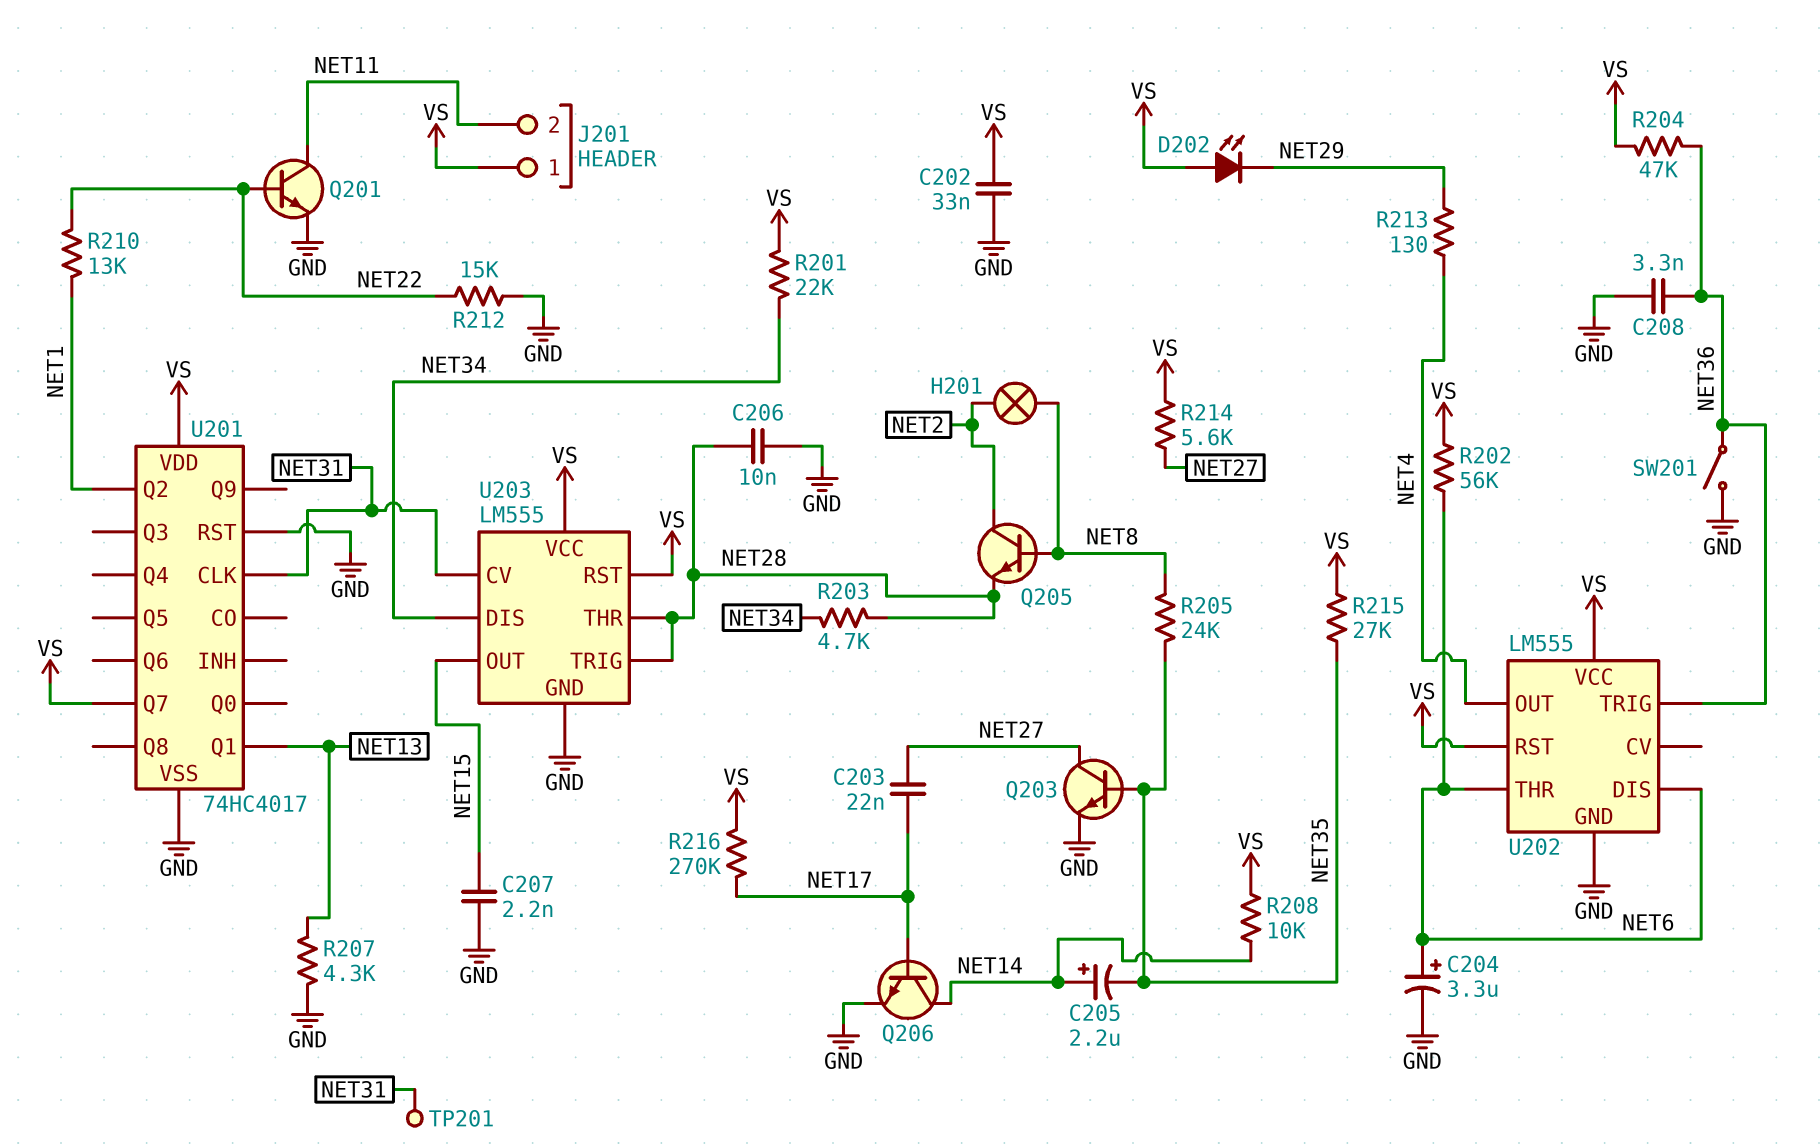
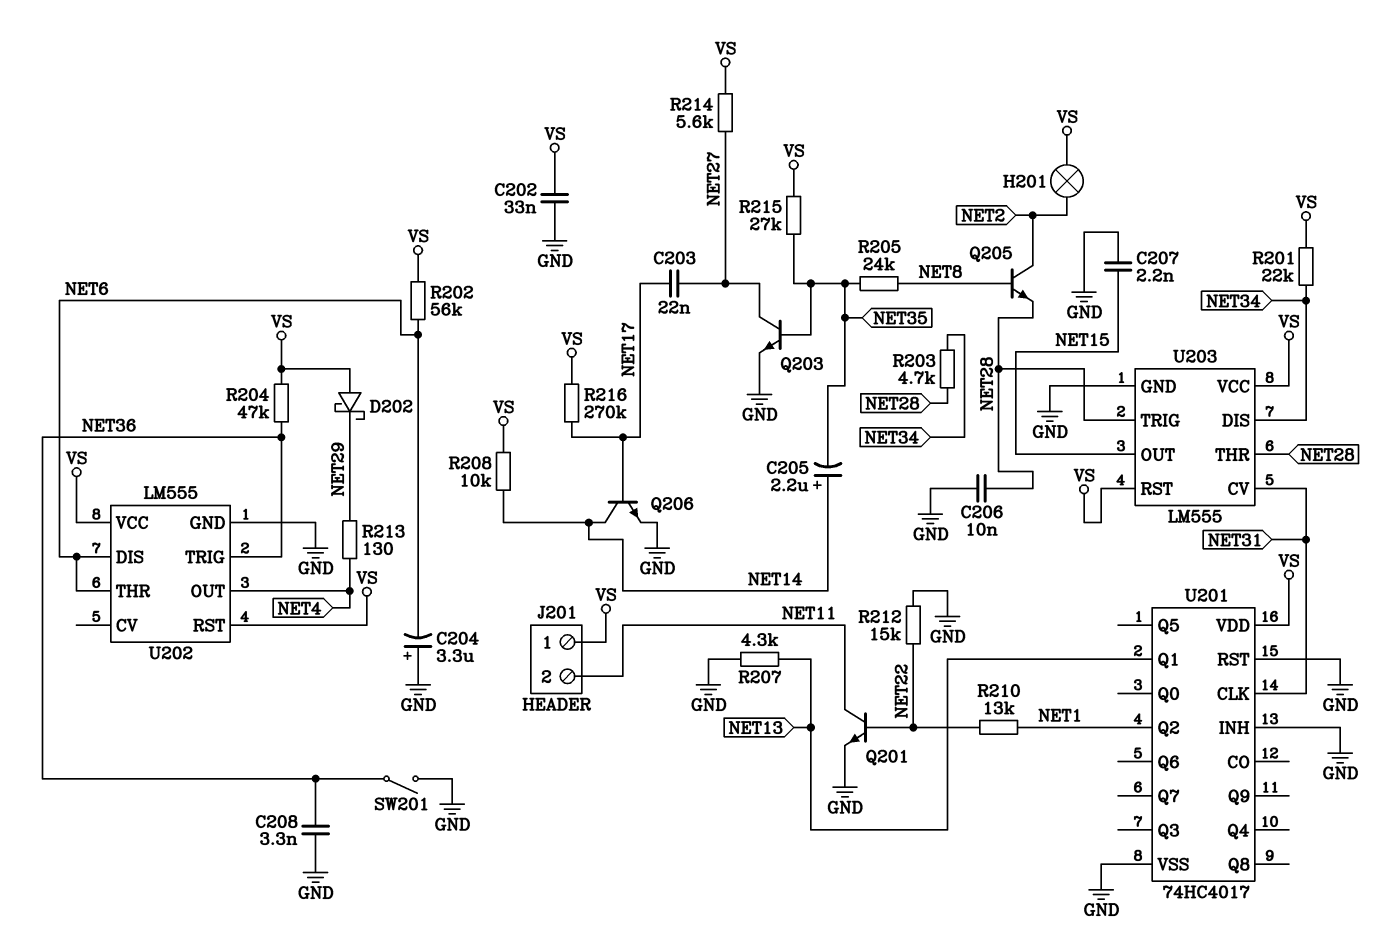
C204: 3.3uF (plus NET6, minus GND) -> 3.3uF (plus GND, minus NET6)
D202: LED (A VS, K NET29) -> schottky (A VS, K NET29)
H201: lamp (NET2, NET8) -> lamp (NET2, VS)
TP201: test point (NET31) -> none
U201 pin INH: none -> GND
U201 pin Q7: VS -> none

